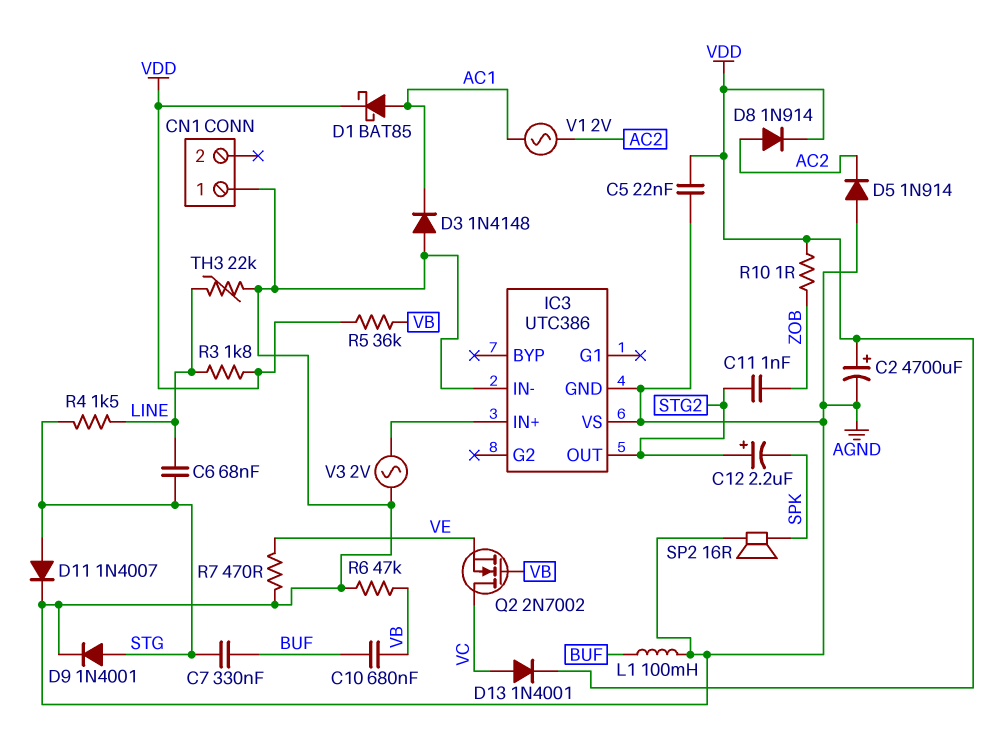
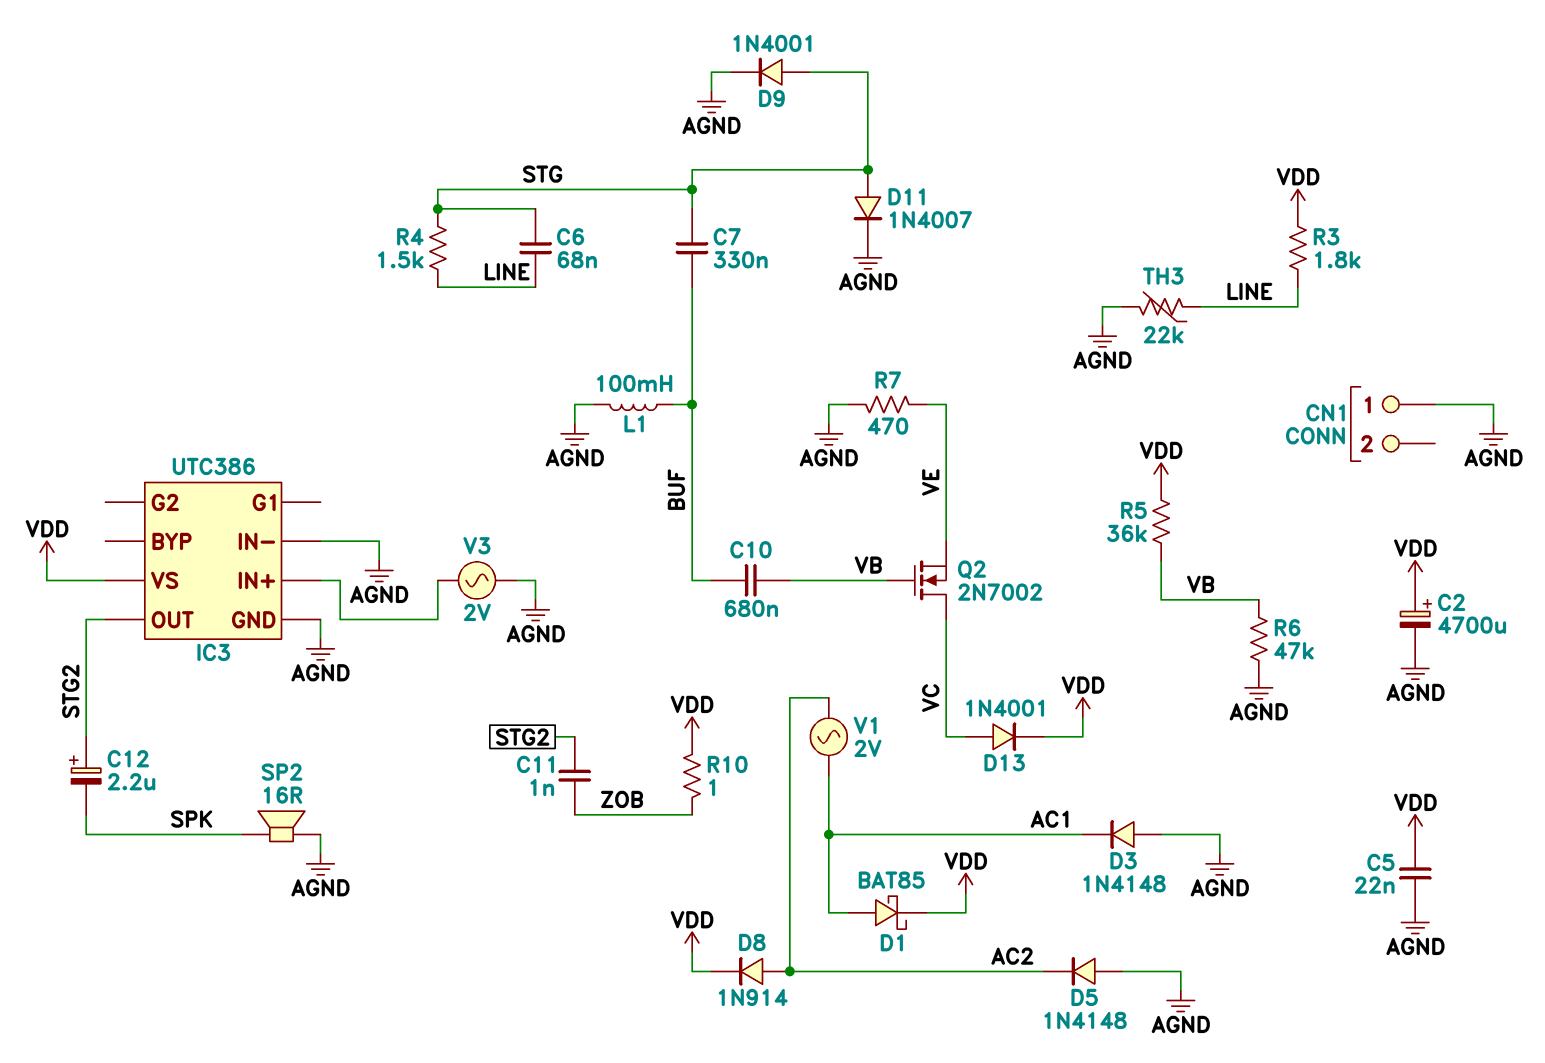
D5: diode 1N914 (A AGND, K AC2) -> diode 1N4148 (A AGND, K AC2)
IC3 pin VS: AGND -> VDD

